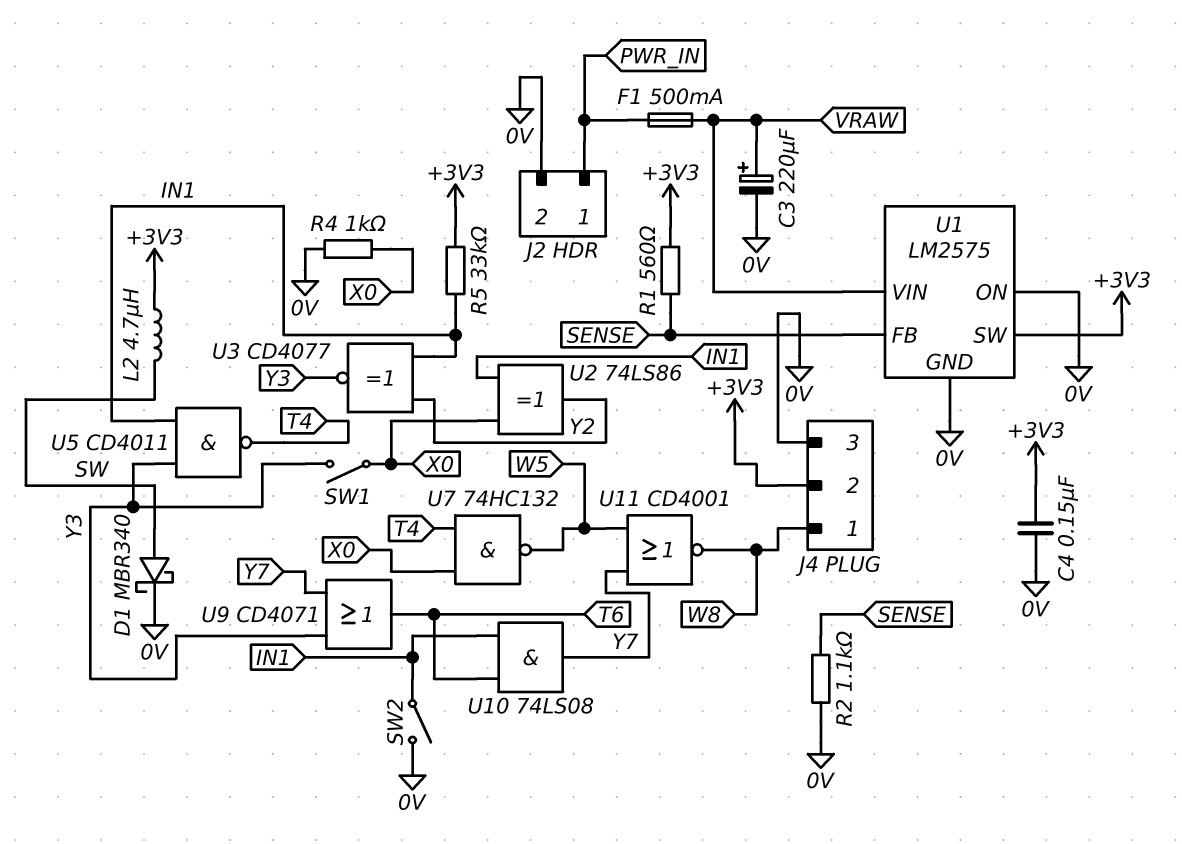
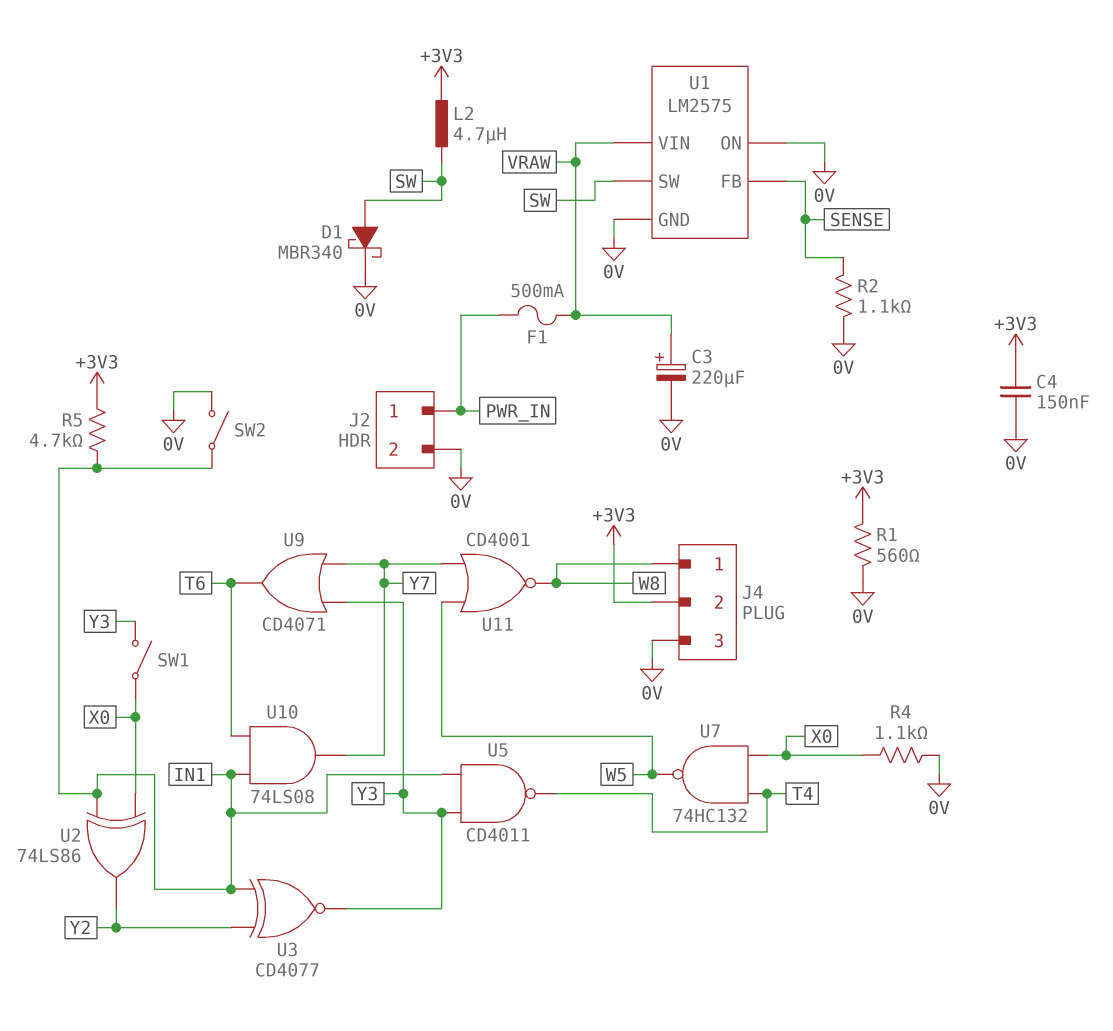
R1: 560 (+3V3, SENSE) -> 560 (+3V3, 0V)
R4: 1k (0V, X0) -> 1.1k (0V, X0)
R5: 33k (+3V3, IN1) -> 4.7k (+3V3, IN1)
U1 pin SW: +3V3 -> SW

